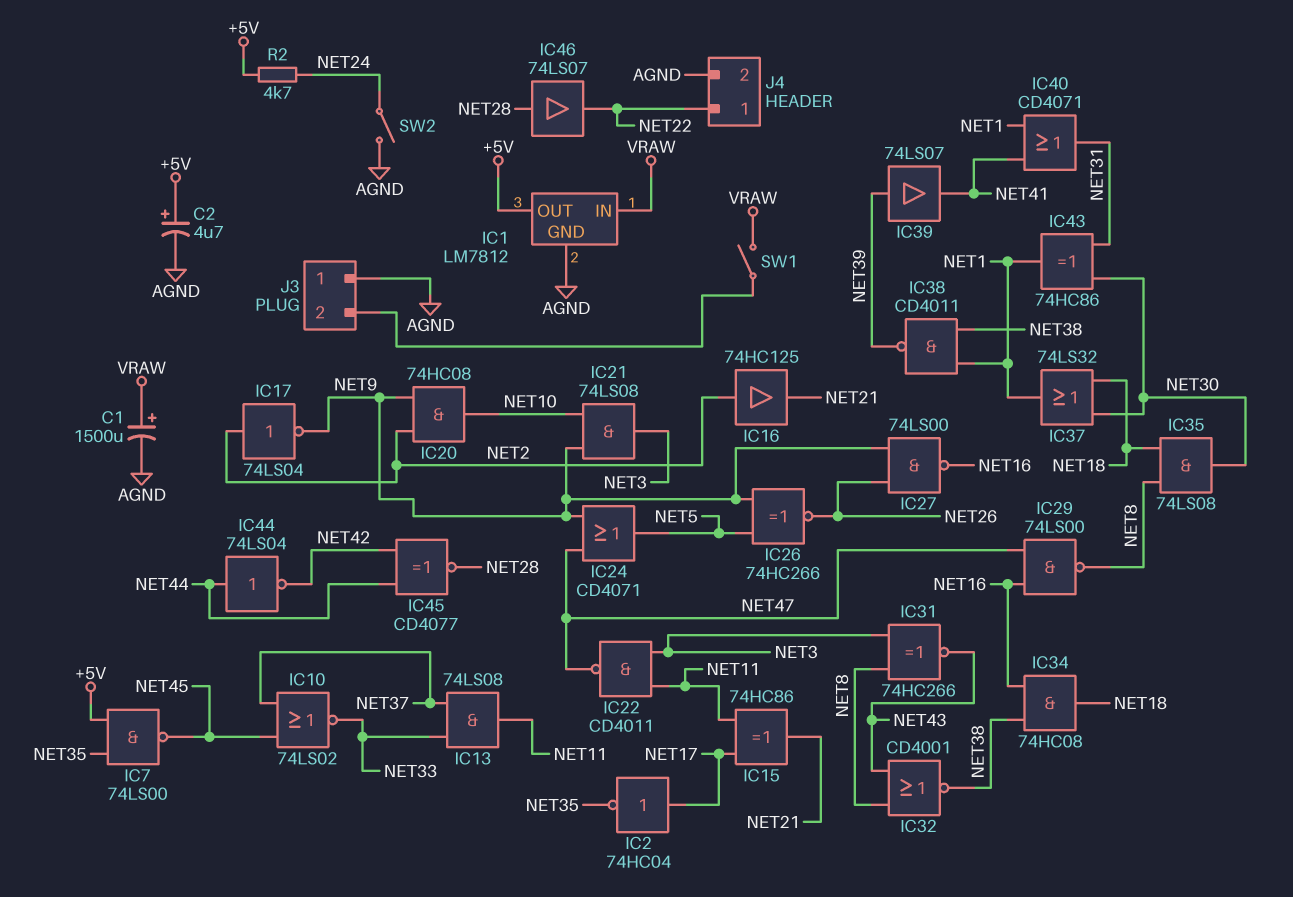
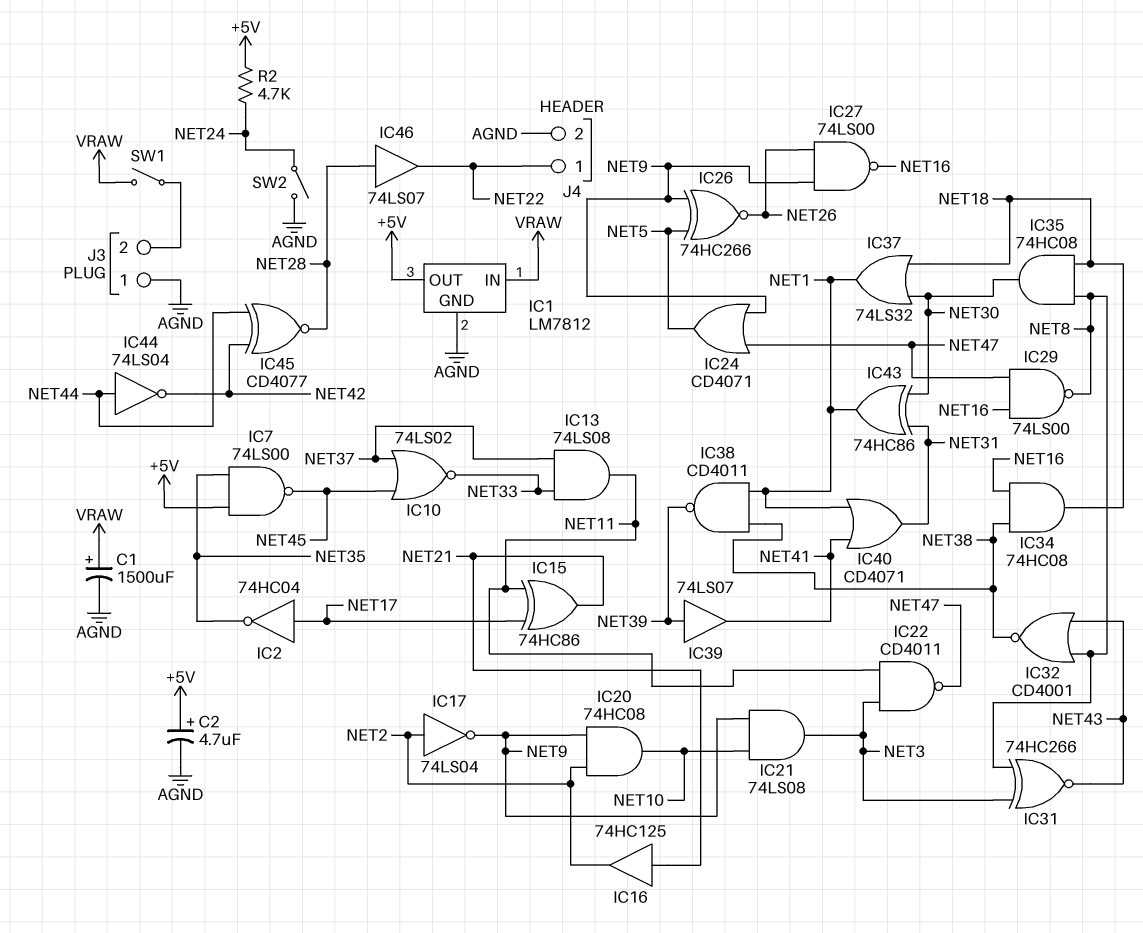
IC16: buffer 74HC125 (in NET2, out NET21) -> buffer 74HC125 (in NET21, out NET2)
IC35: AND 74LS08 (in NET8, in NET18, out NET30) -> AND 74HC08 (in NET8, in NET18, out NET30)

